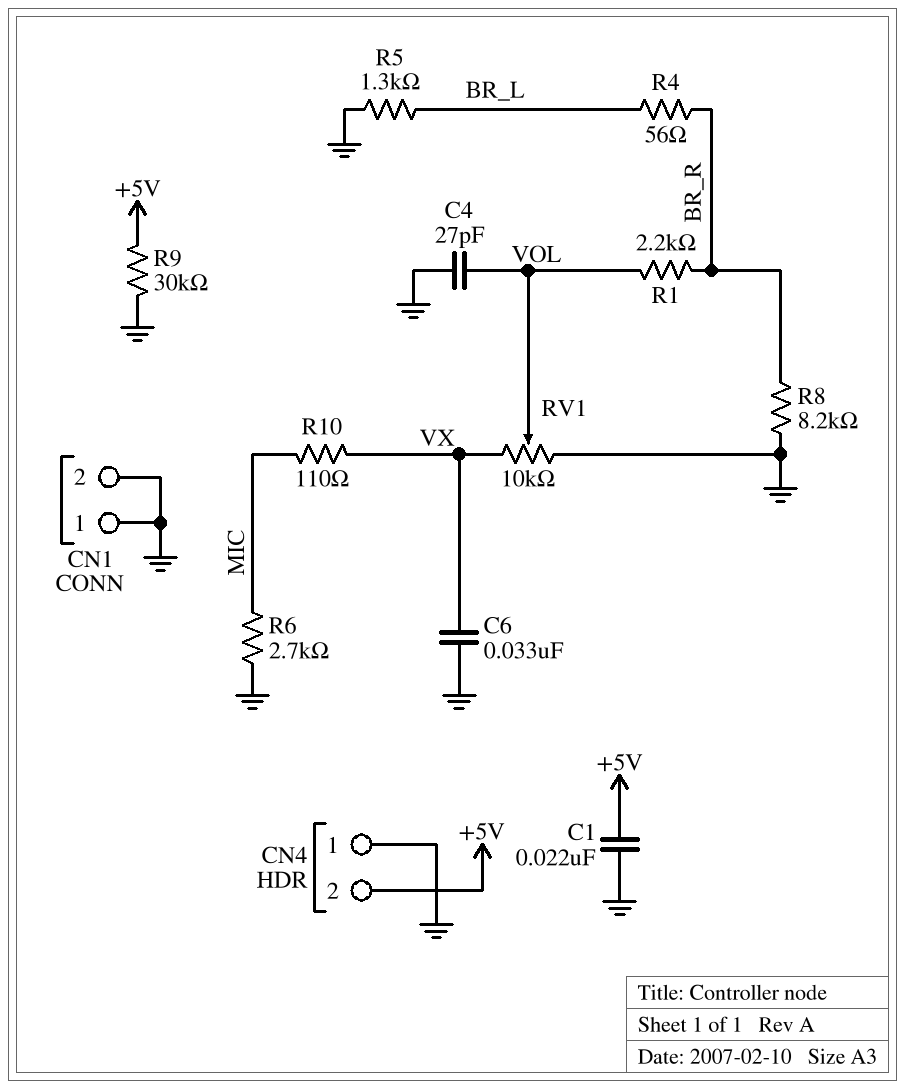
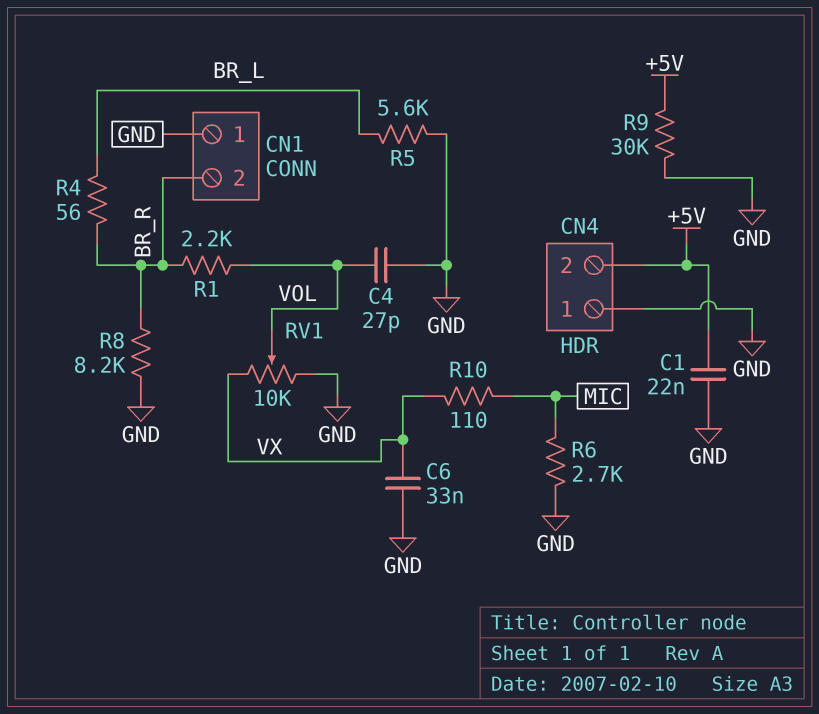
CN1 pin 2: GND -> BR_R
R5: 1.3k (BR_L, GND) -> 5.6k (BR_L, GND)

